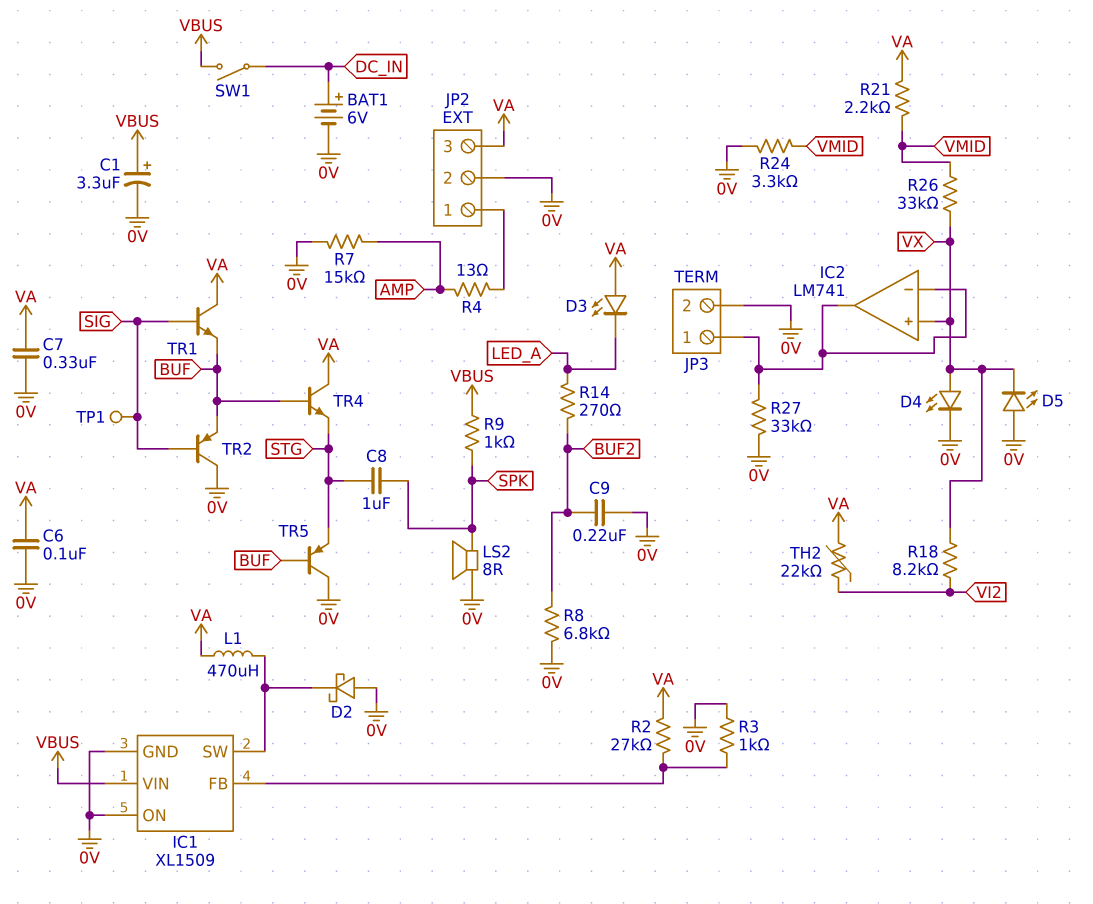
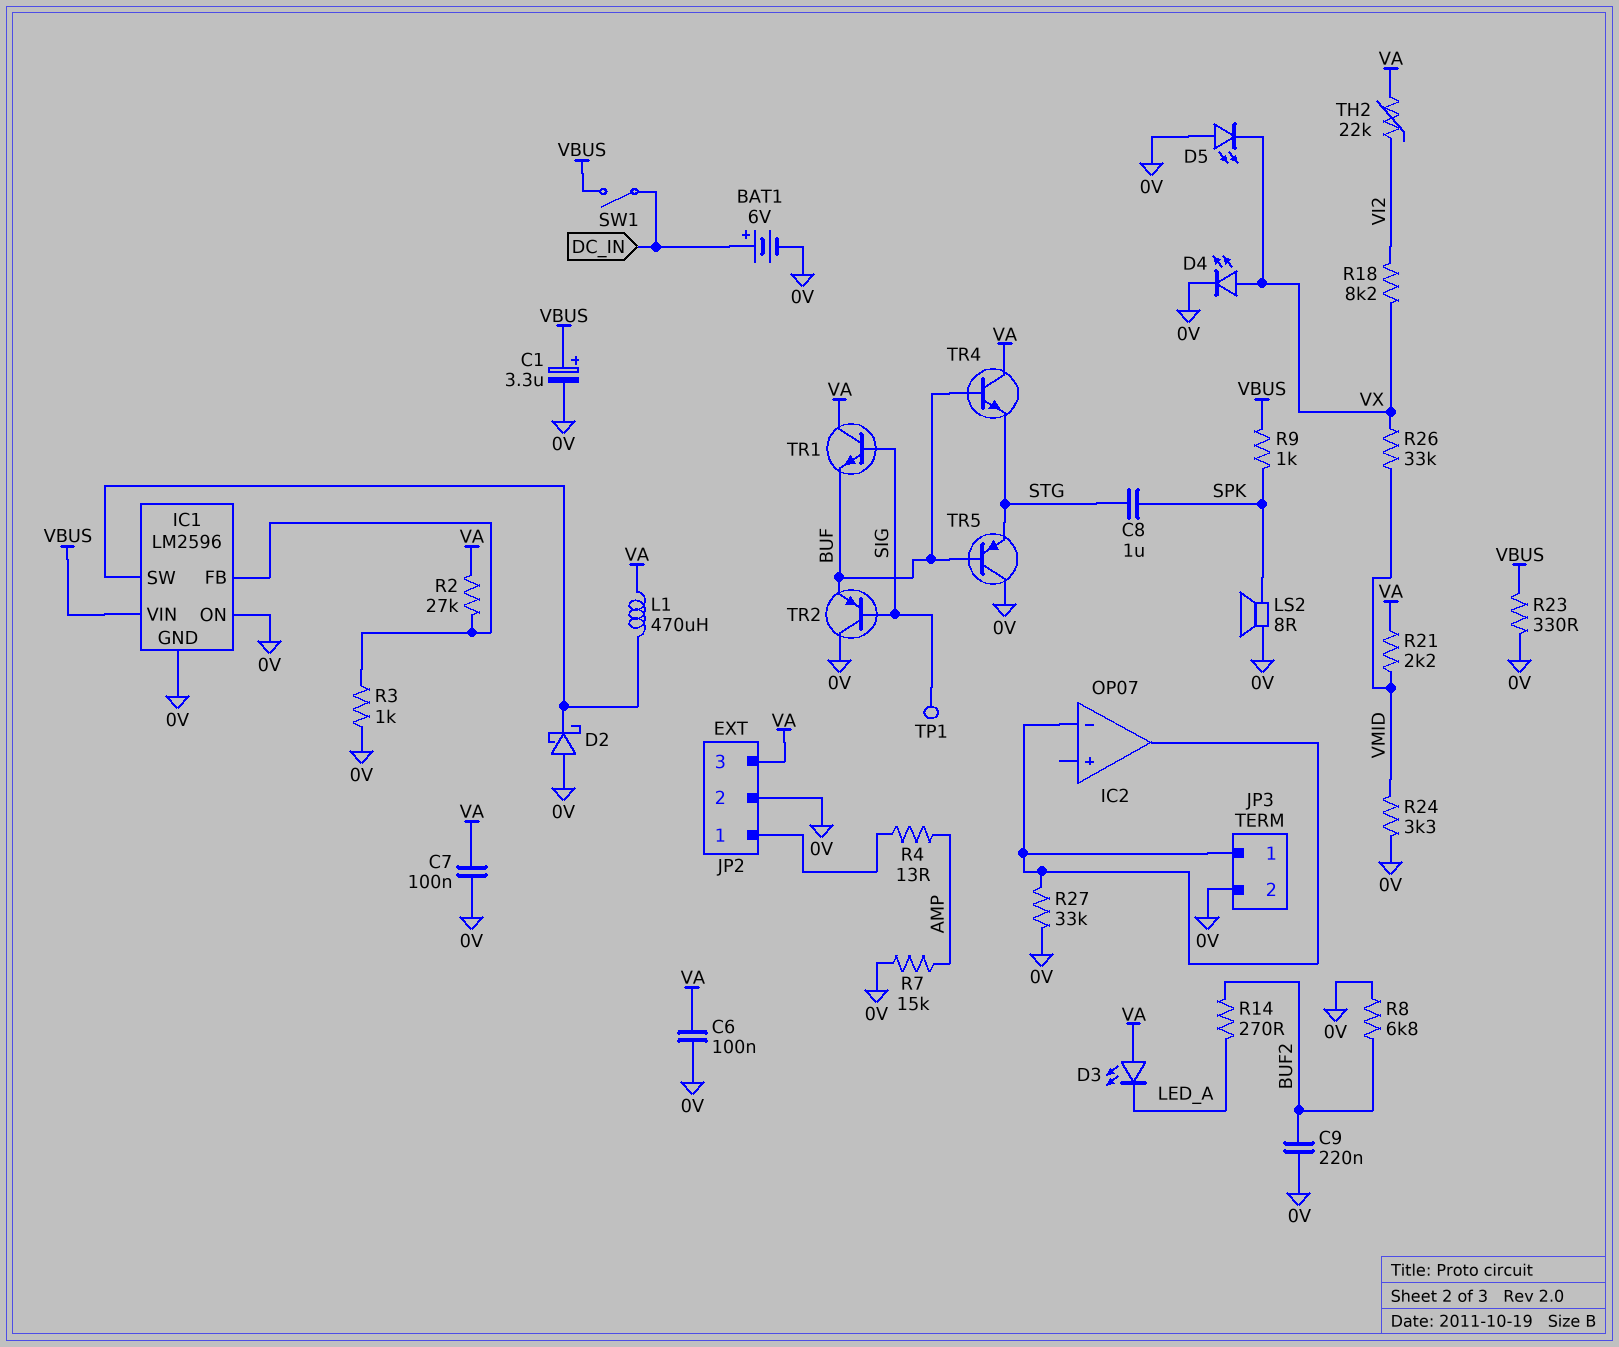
C7: 330nF (0V, VA) -> 100nF (0V, VA)
IC1: XL1509 -> LM2596
IC2: LM741 -> OP07
IC2 pin in+: VX -> none
R23: none -> 330 (0V, VBUS)

